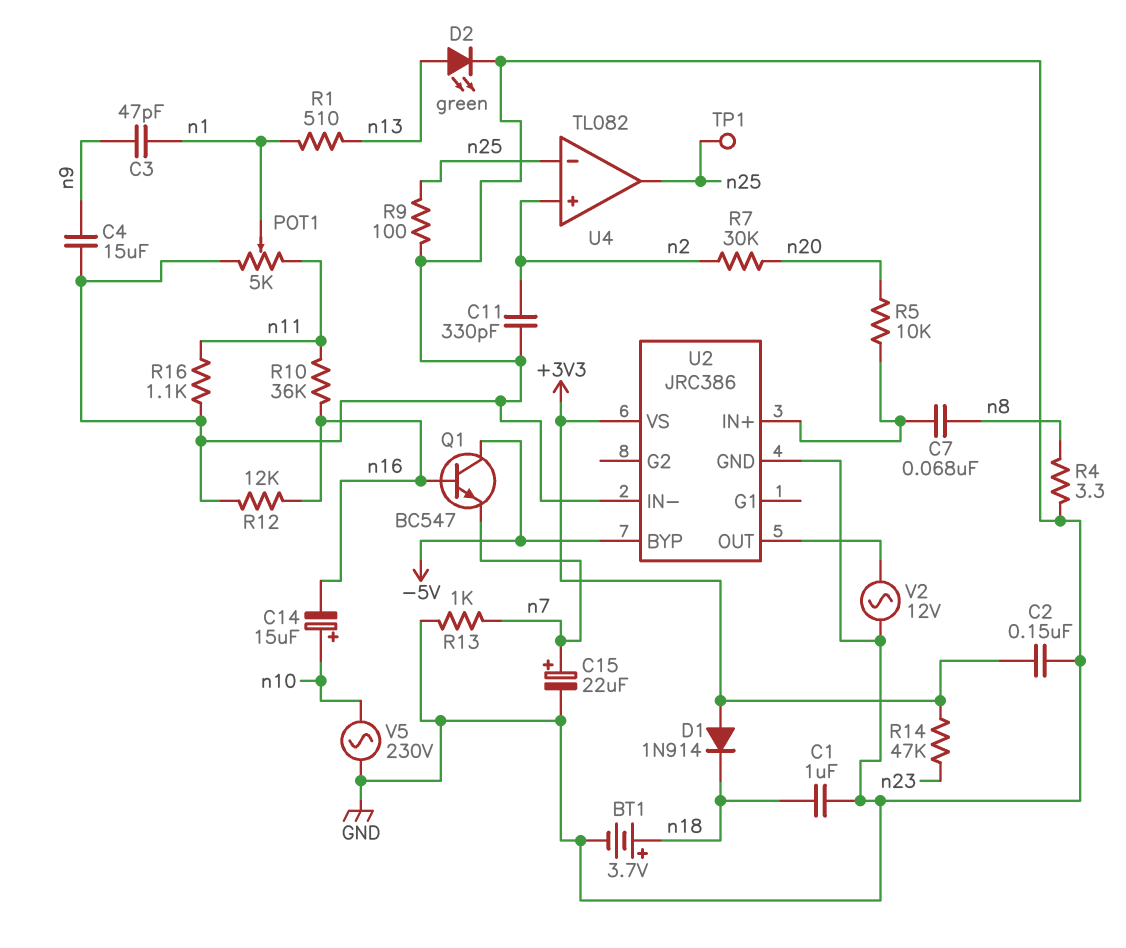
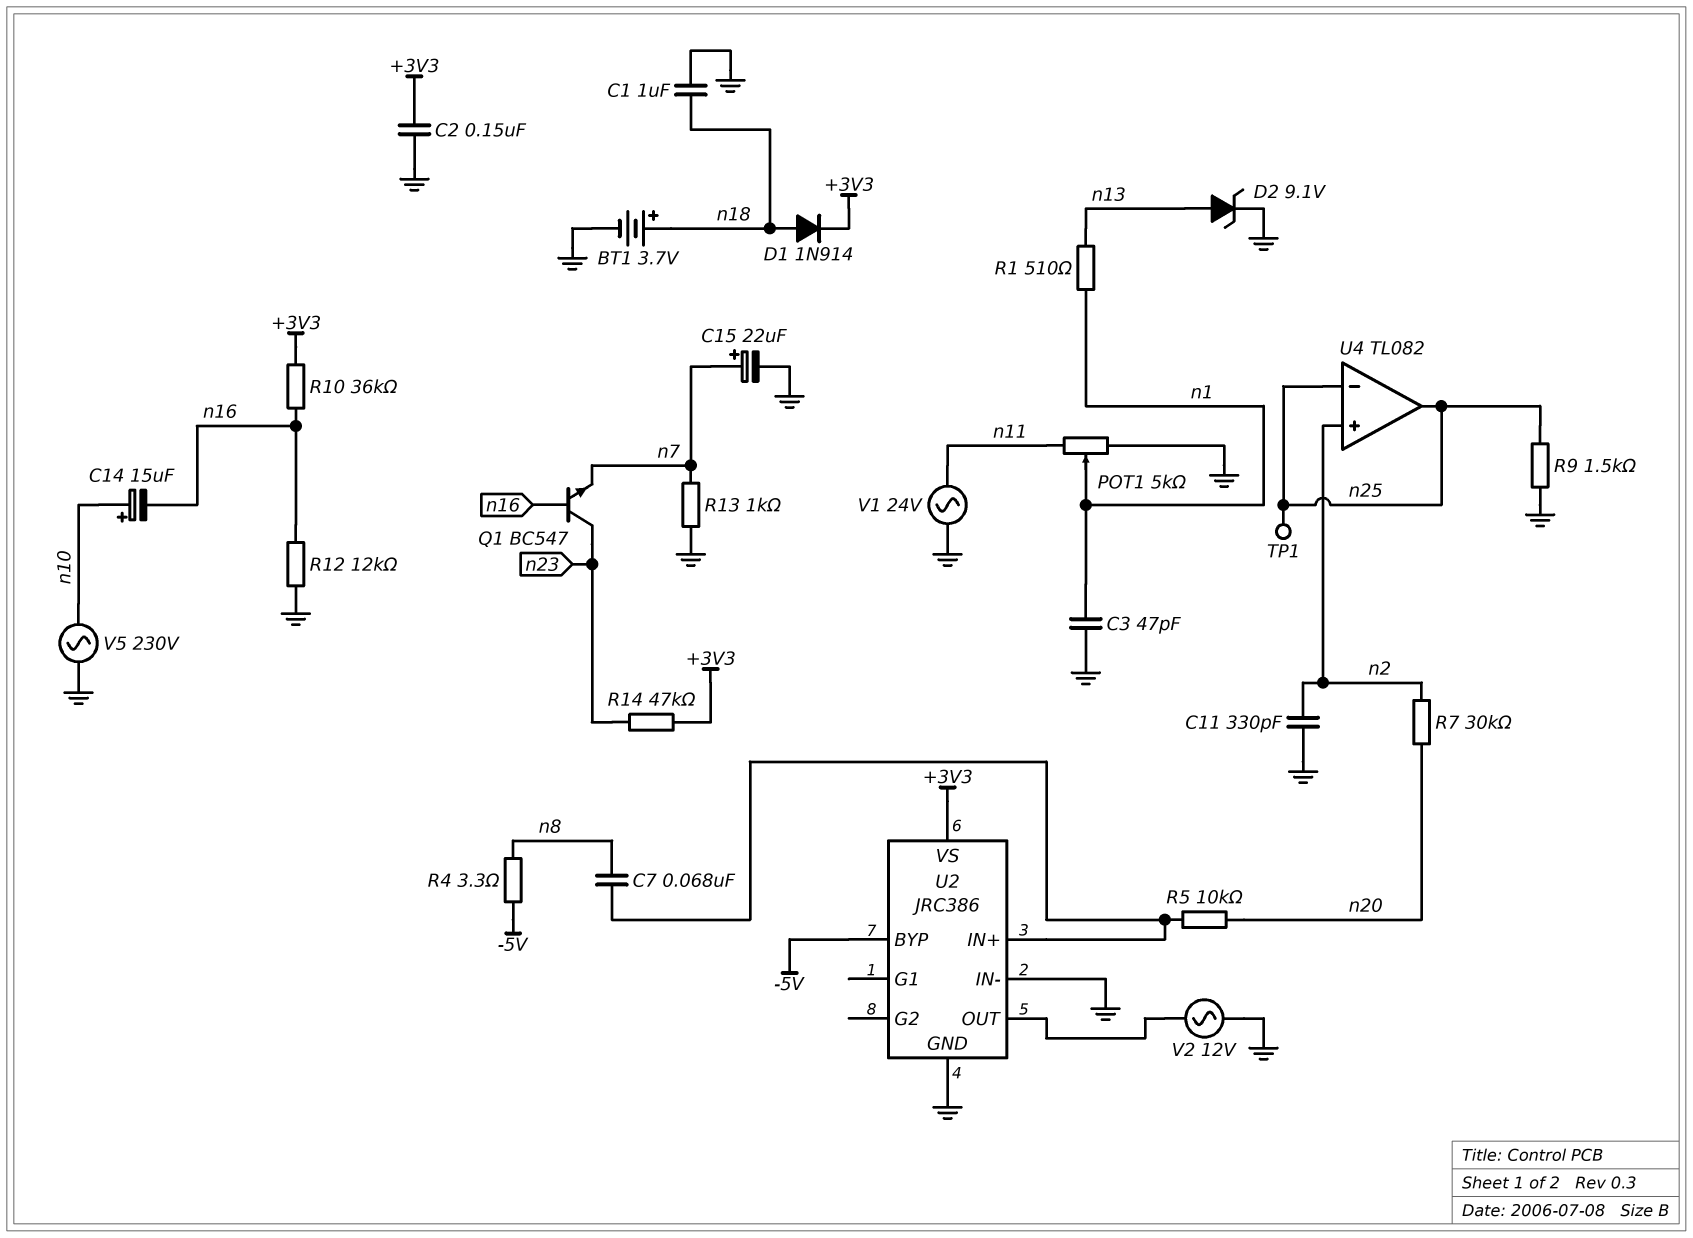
C3: 47pF (n1, n9) -> 47pF (GND, n1)
C4: 15uF (GND, n9) -> none
D1: diode 1N914 (A +3V3, K n18) -> diode 1N914 (A n18, K +3V3)
D2: LED green (A n13, K GND) -> zener 9.1V (A n13, K GND)
Q1: NPN BC547 (B n16, C -5V, E n7) -> NPN BC547 (B n16, C n23, E n7)
R4: 3.3 (GND, n8) -> 3.3 (-5V, n8)
R9: 100 (GND, n25) -> 1.5k (GND, n25)
R10: 36k (n11, n16) -> 36k (+3V3, n16)
R16: 1.1k (GND, n11) -> none
V1: none -> AC 24V (GND, n11)

